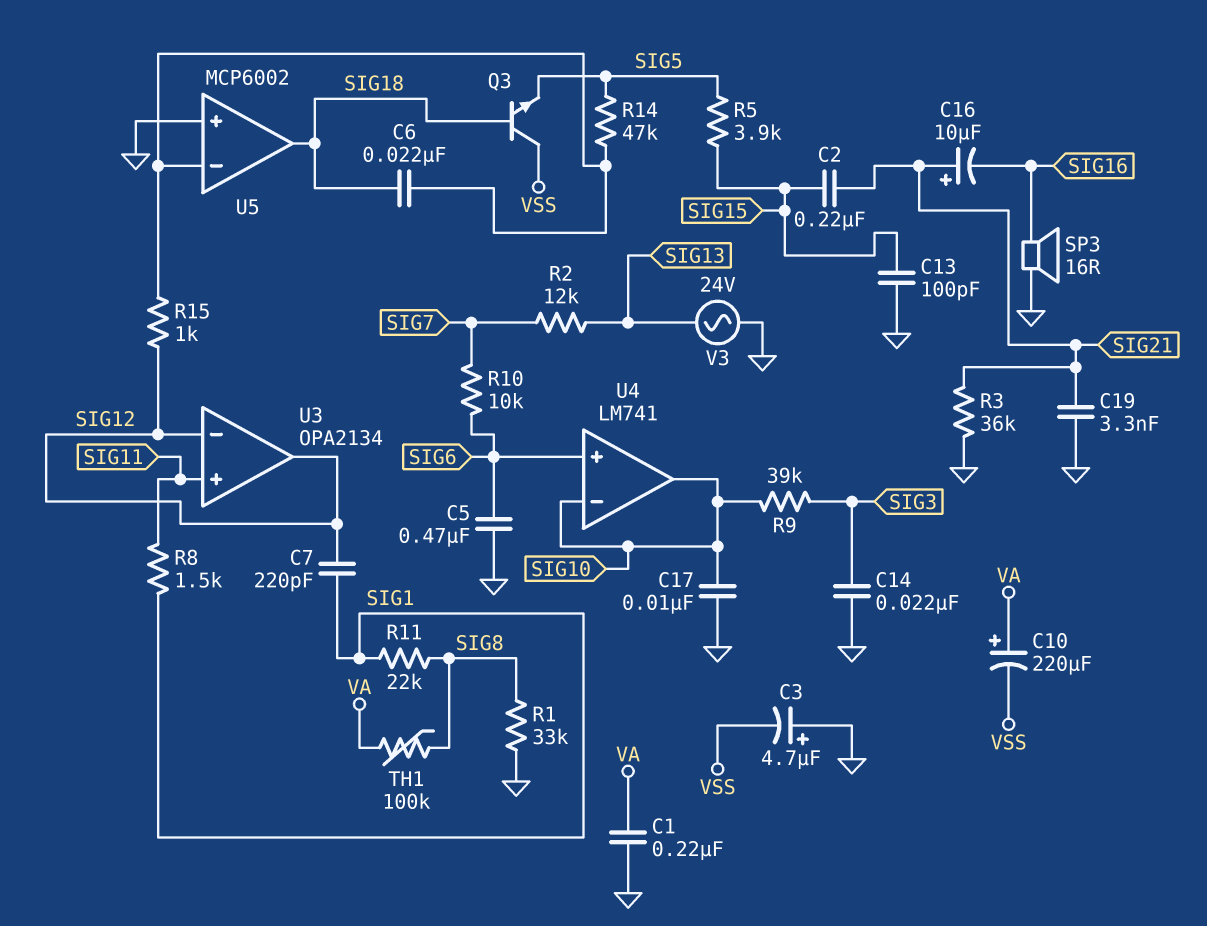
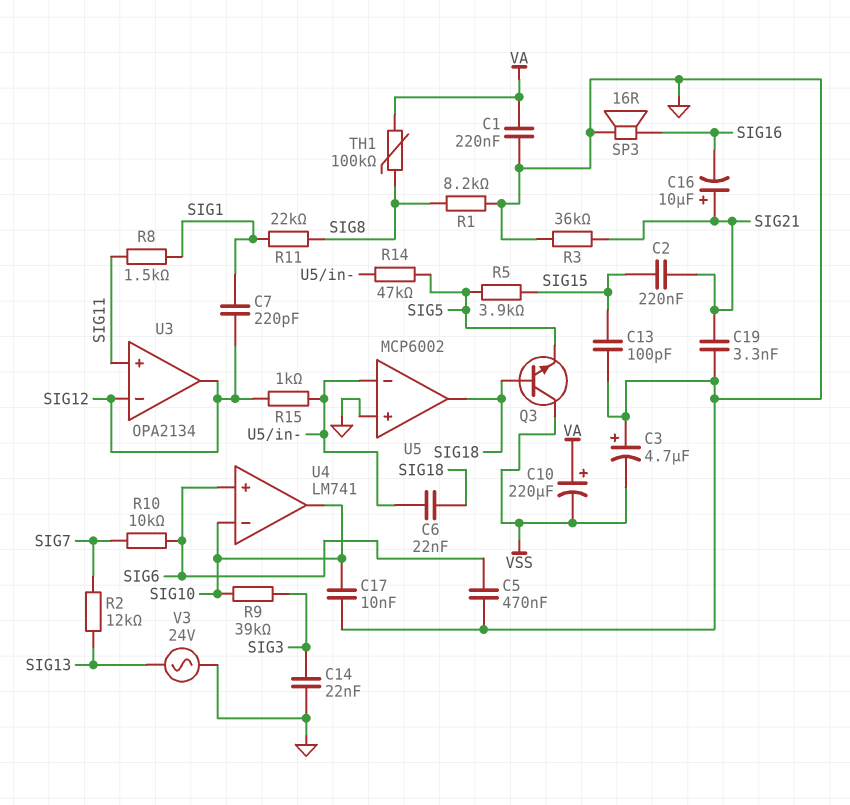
R1: 33k (GND, SIG8) -> 8.2k (GND, SIG8)

